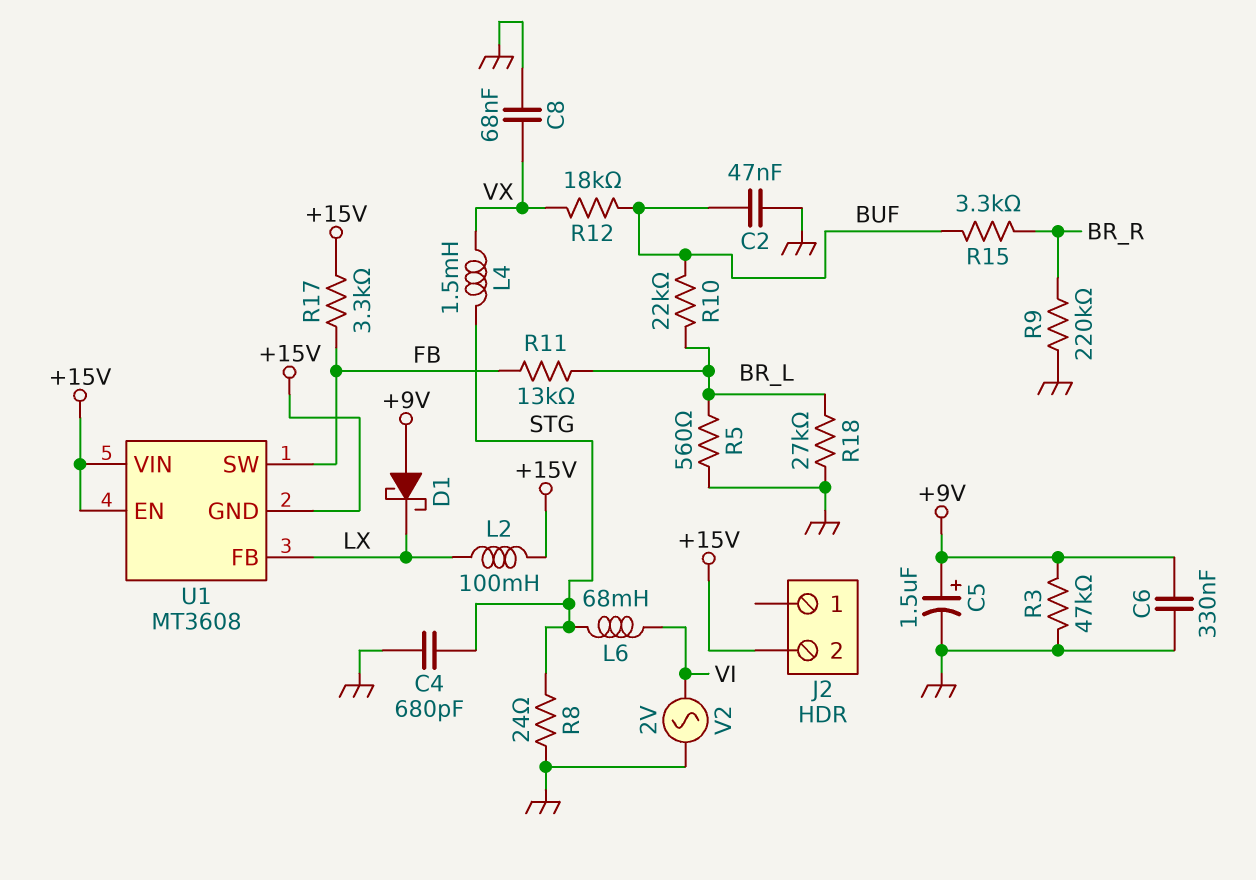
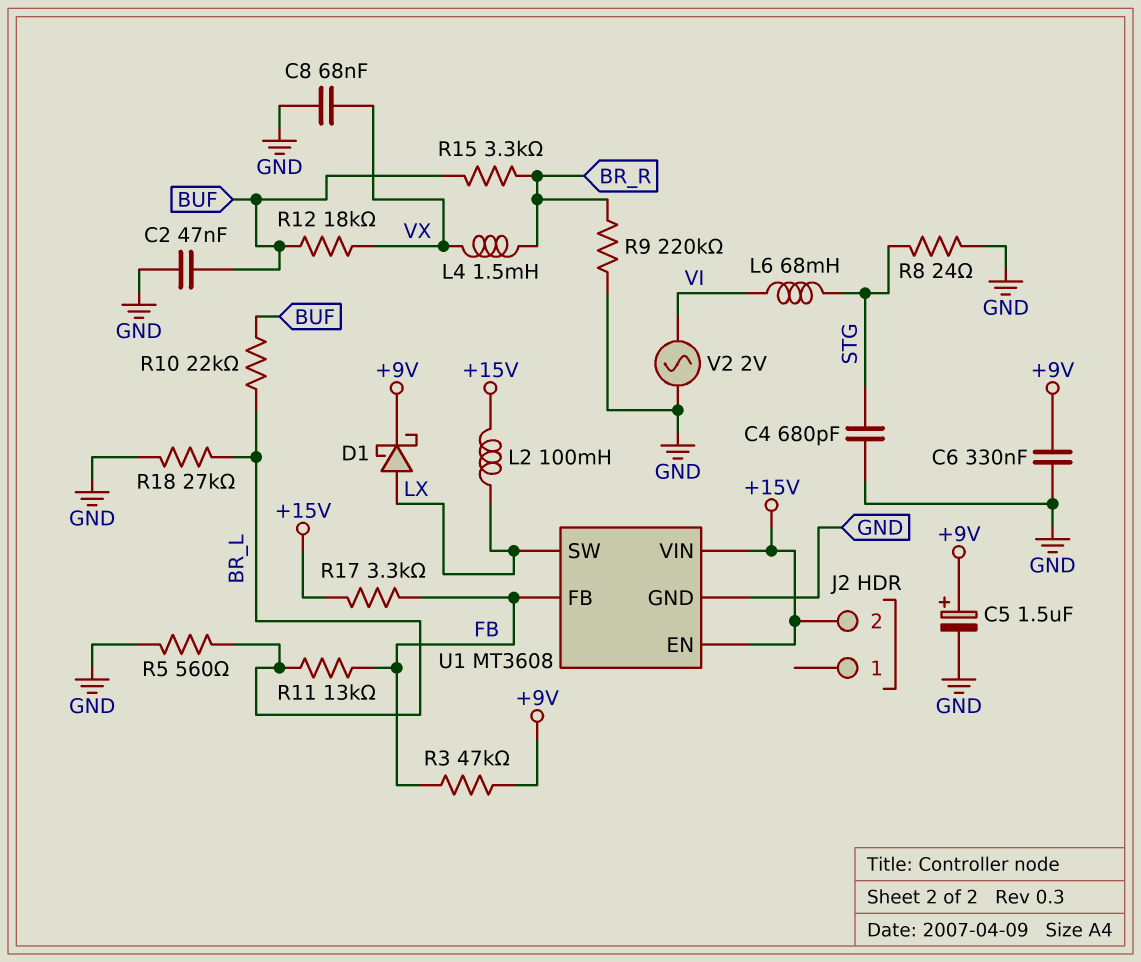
D1: schottky (A +9V, K LX) -> schottky (A LX, K +9V)
L4: 1.5mH (STG, VX) -> 1.5mH (BR_R, VX)
R3: 47k (+9V, GND) -> 47k (+9V, FB)
U1 pin FB: LX -> FB
U1 pin GND: +15V -> GND
U1 pin SW: FB -> LX

